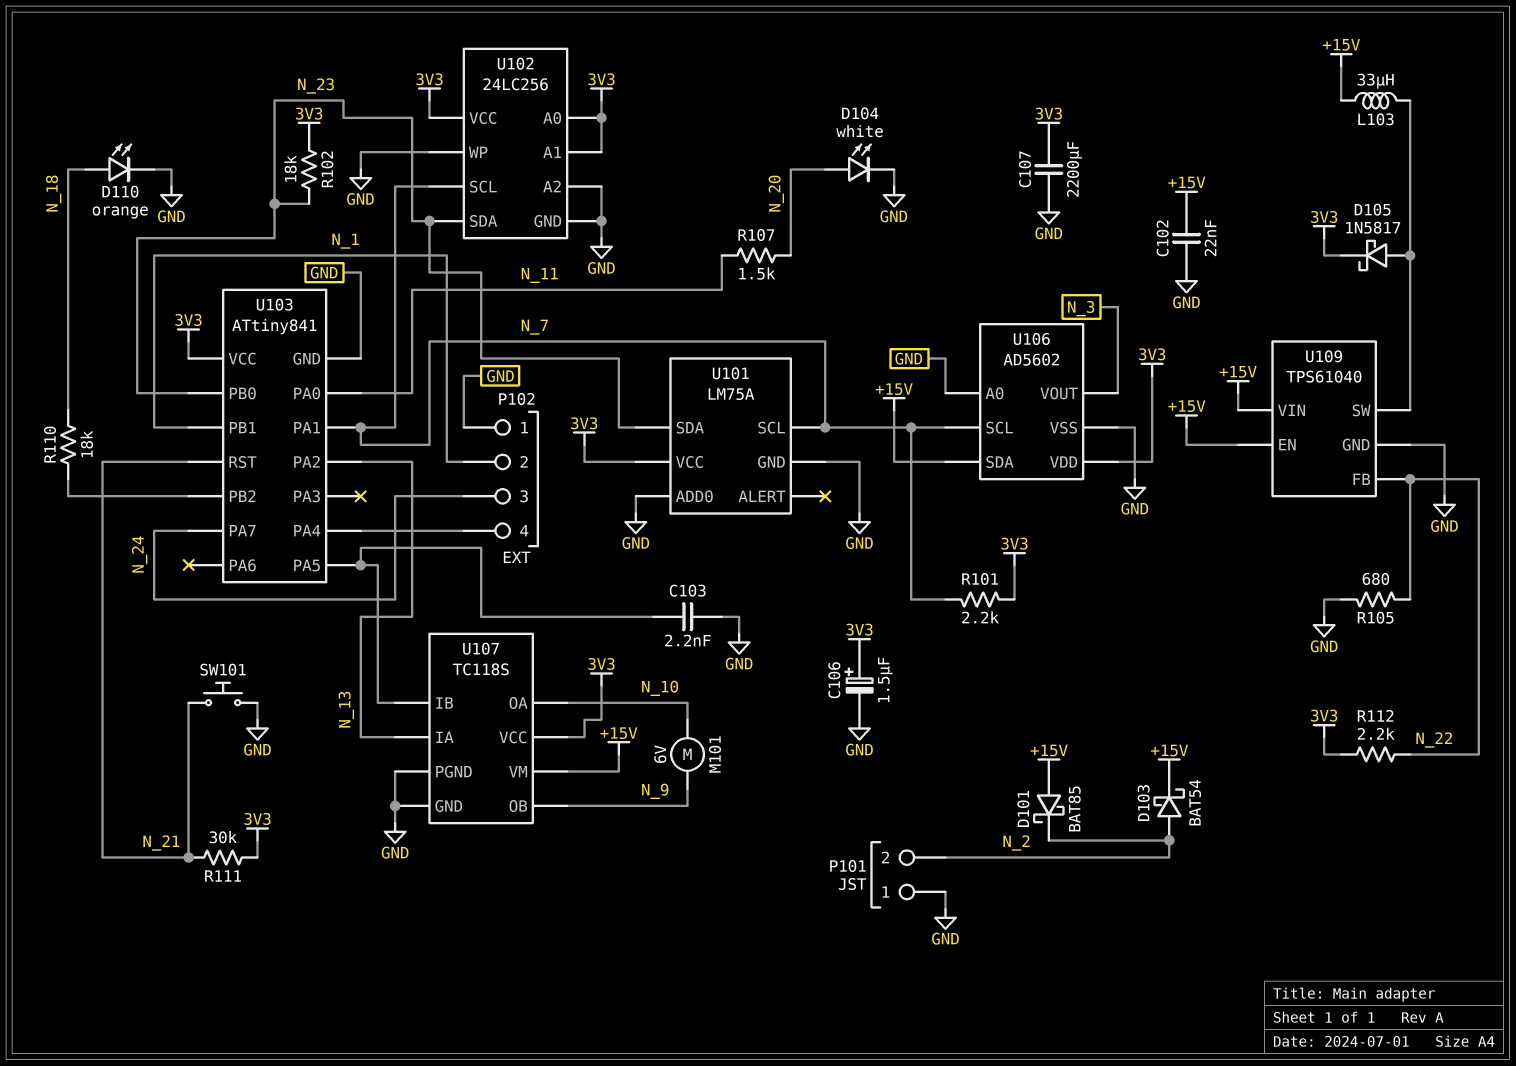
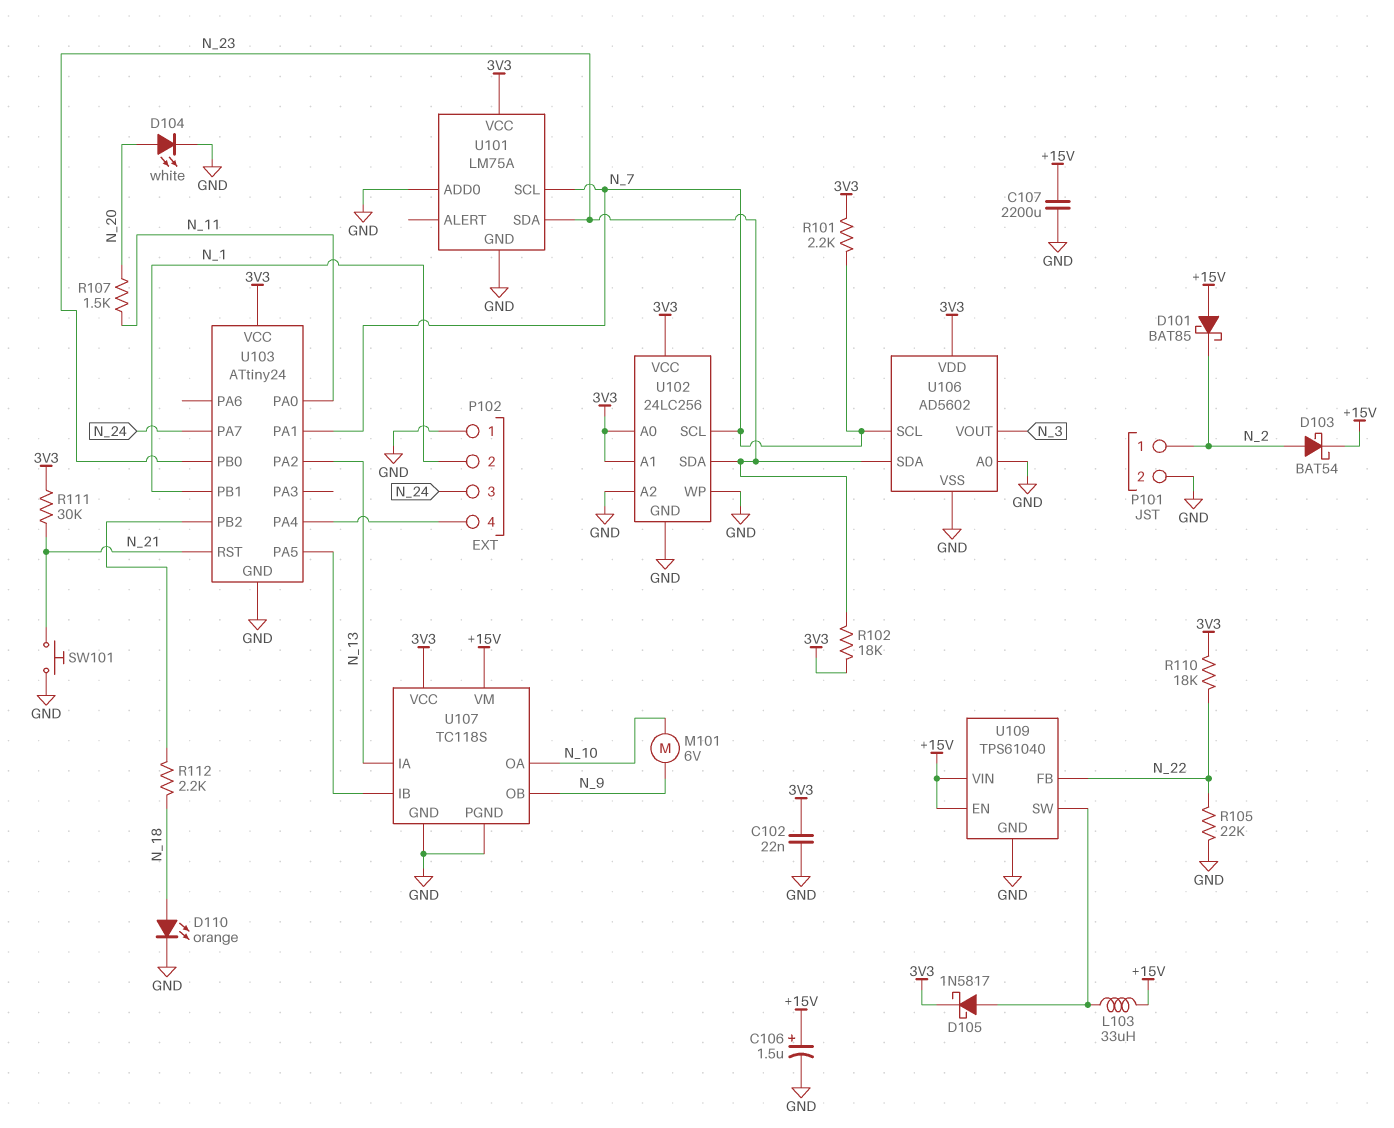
C102: 22nF (+15V, GND) -> 22nF (3V3, GND)
C103: 2.2nF (GND, U103/PA5) -> none
C106: 1.5uF (plus 3V3, minus GND) -> 1.5uF (plus +15V, minus GND)
C107: 2200uF (3V3, GND) -> 2200uF (+15V, GND)
P101 pin 1: GND -> N_2
P101 pin 2: N_2 -> GND
R105: 680 (GND, N_22) -> 22k (GND, N_22)
R110: 18k (N_18, U103/PB2) -> 18k (3V3, N_22)
R112: 2.2k (3V3, N_22) -> 2.2k (N_18, U103/PB2)
U103: ATtiny841 -> ATtiny24
U106 pin SDA: +15V -> N_23

